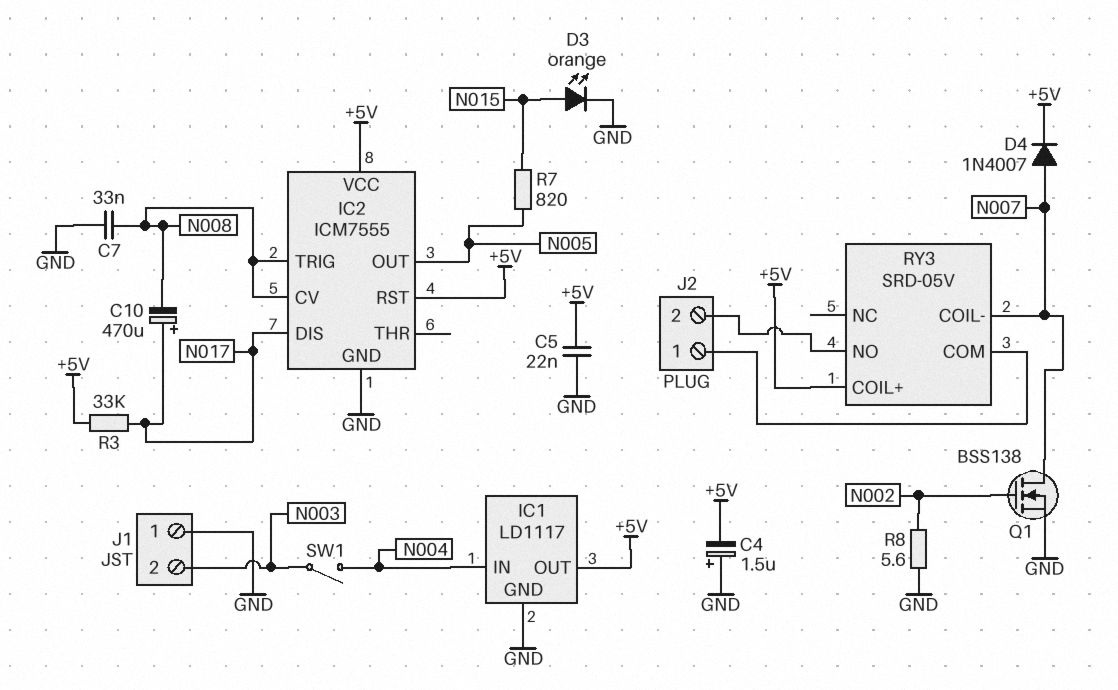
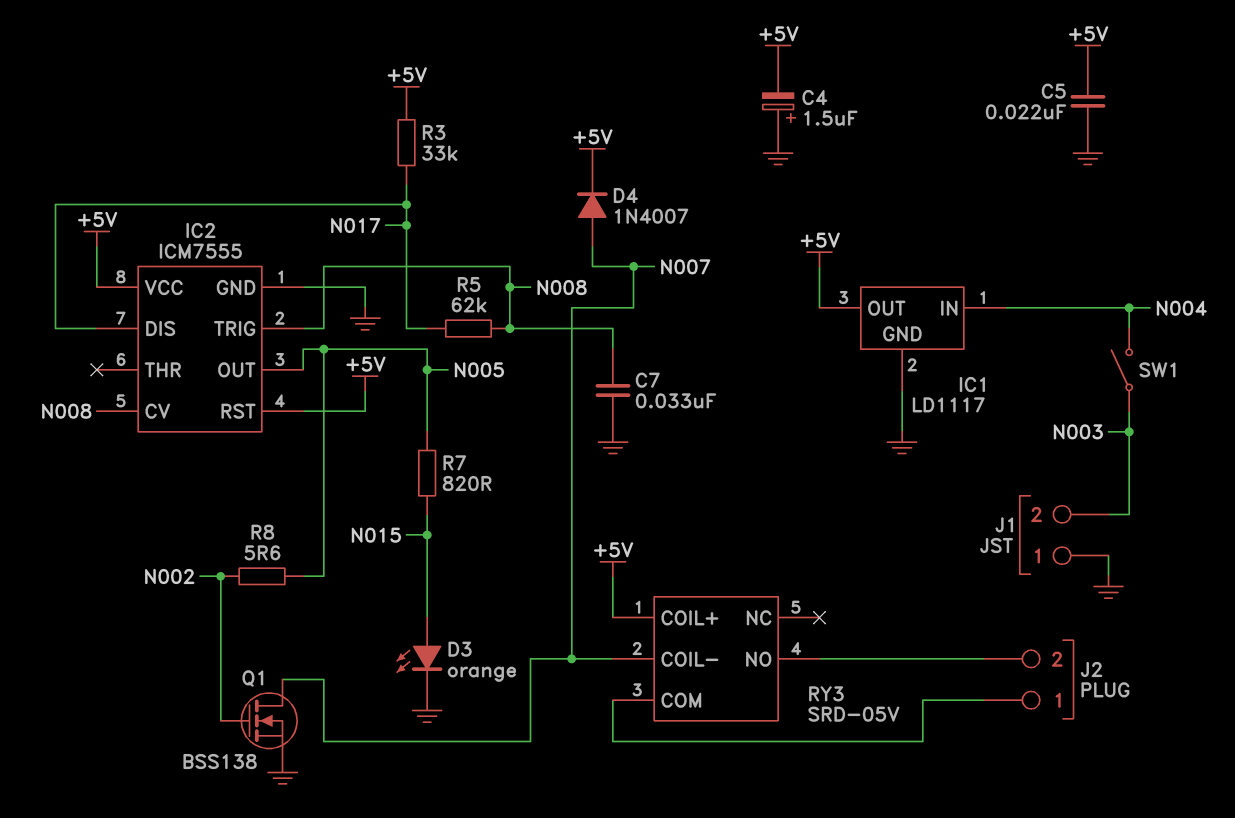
C10: 470uF (plus N017, minus N008) -> none
R5: none -> 62k (N008, N017)
R8: 5.6 (GND, N002) -> 5.6 (N002, N005)

